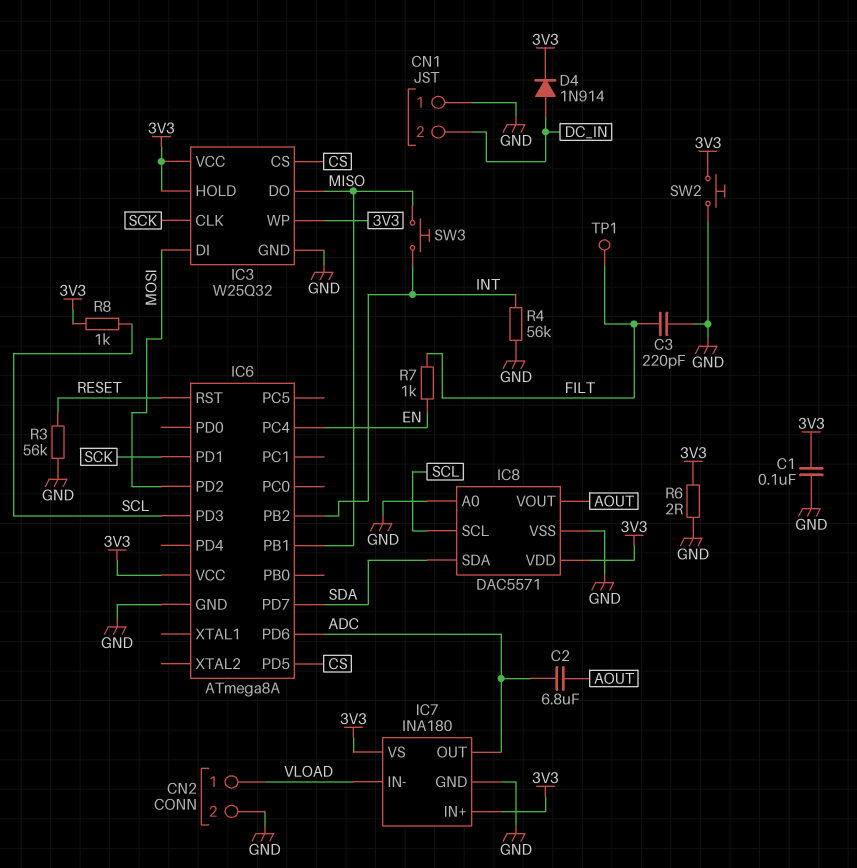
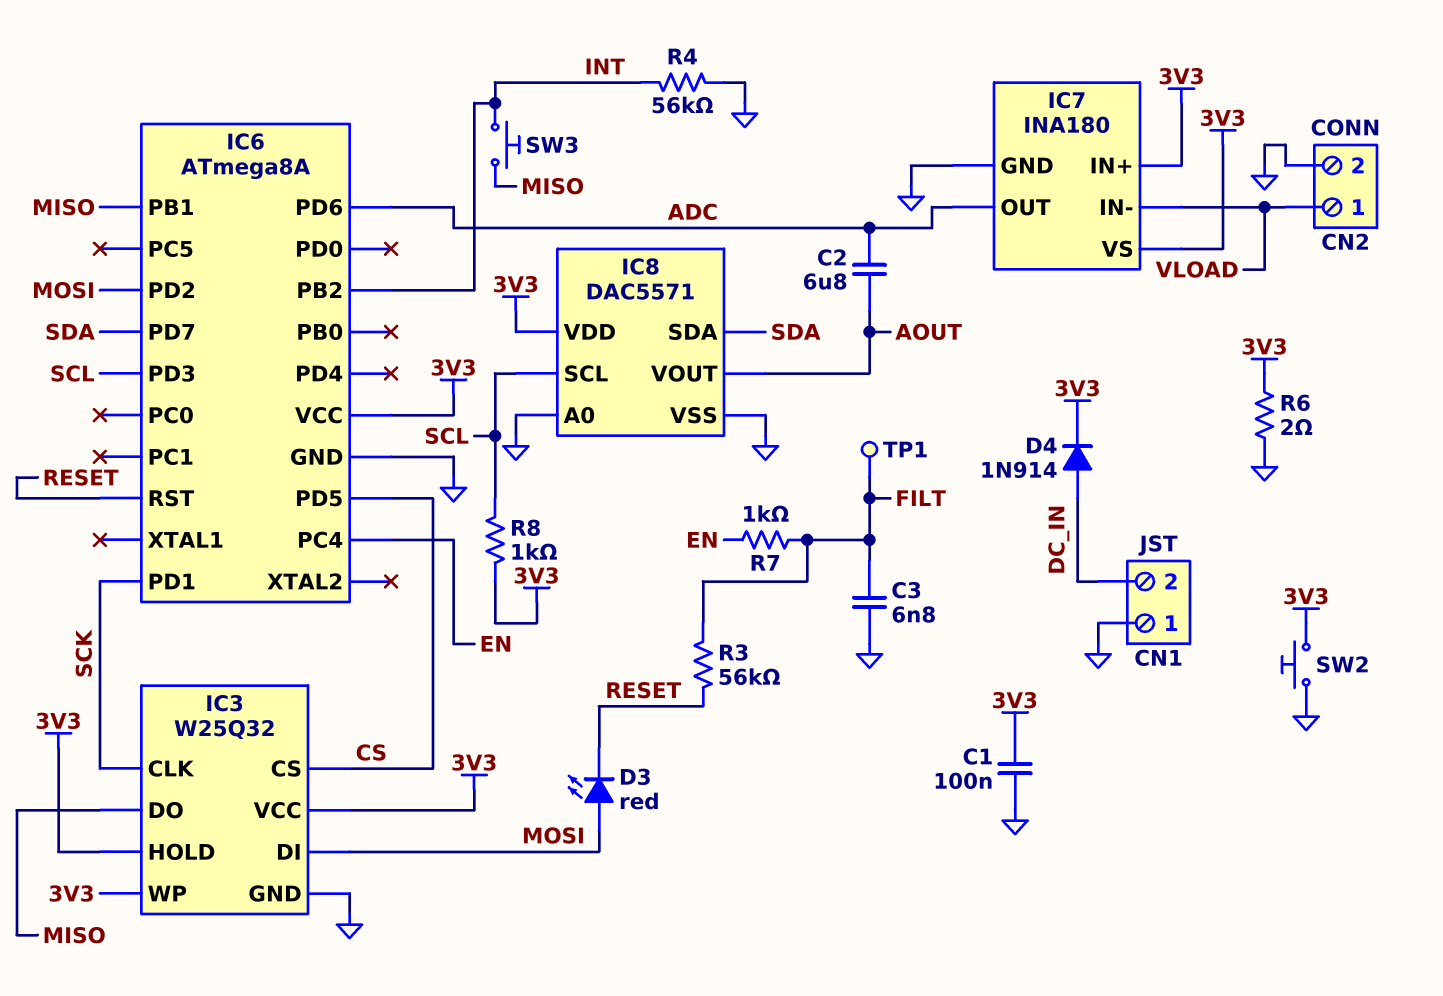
C3: 220pF (FILT, GND) -> 6.8nF (FILT, GND)
D3: none -> LED red (A MOSI, K RESET)
R3: 56k (GND, RESET) -> 56k (FILT, RESET)

